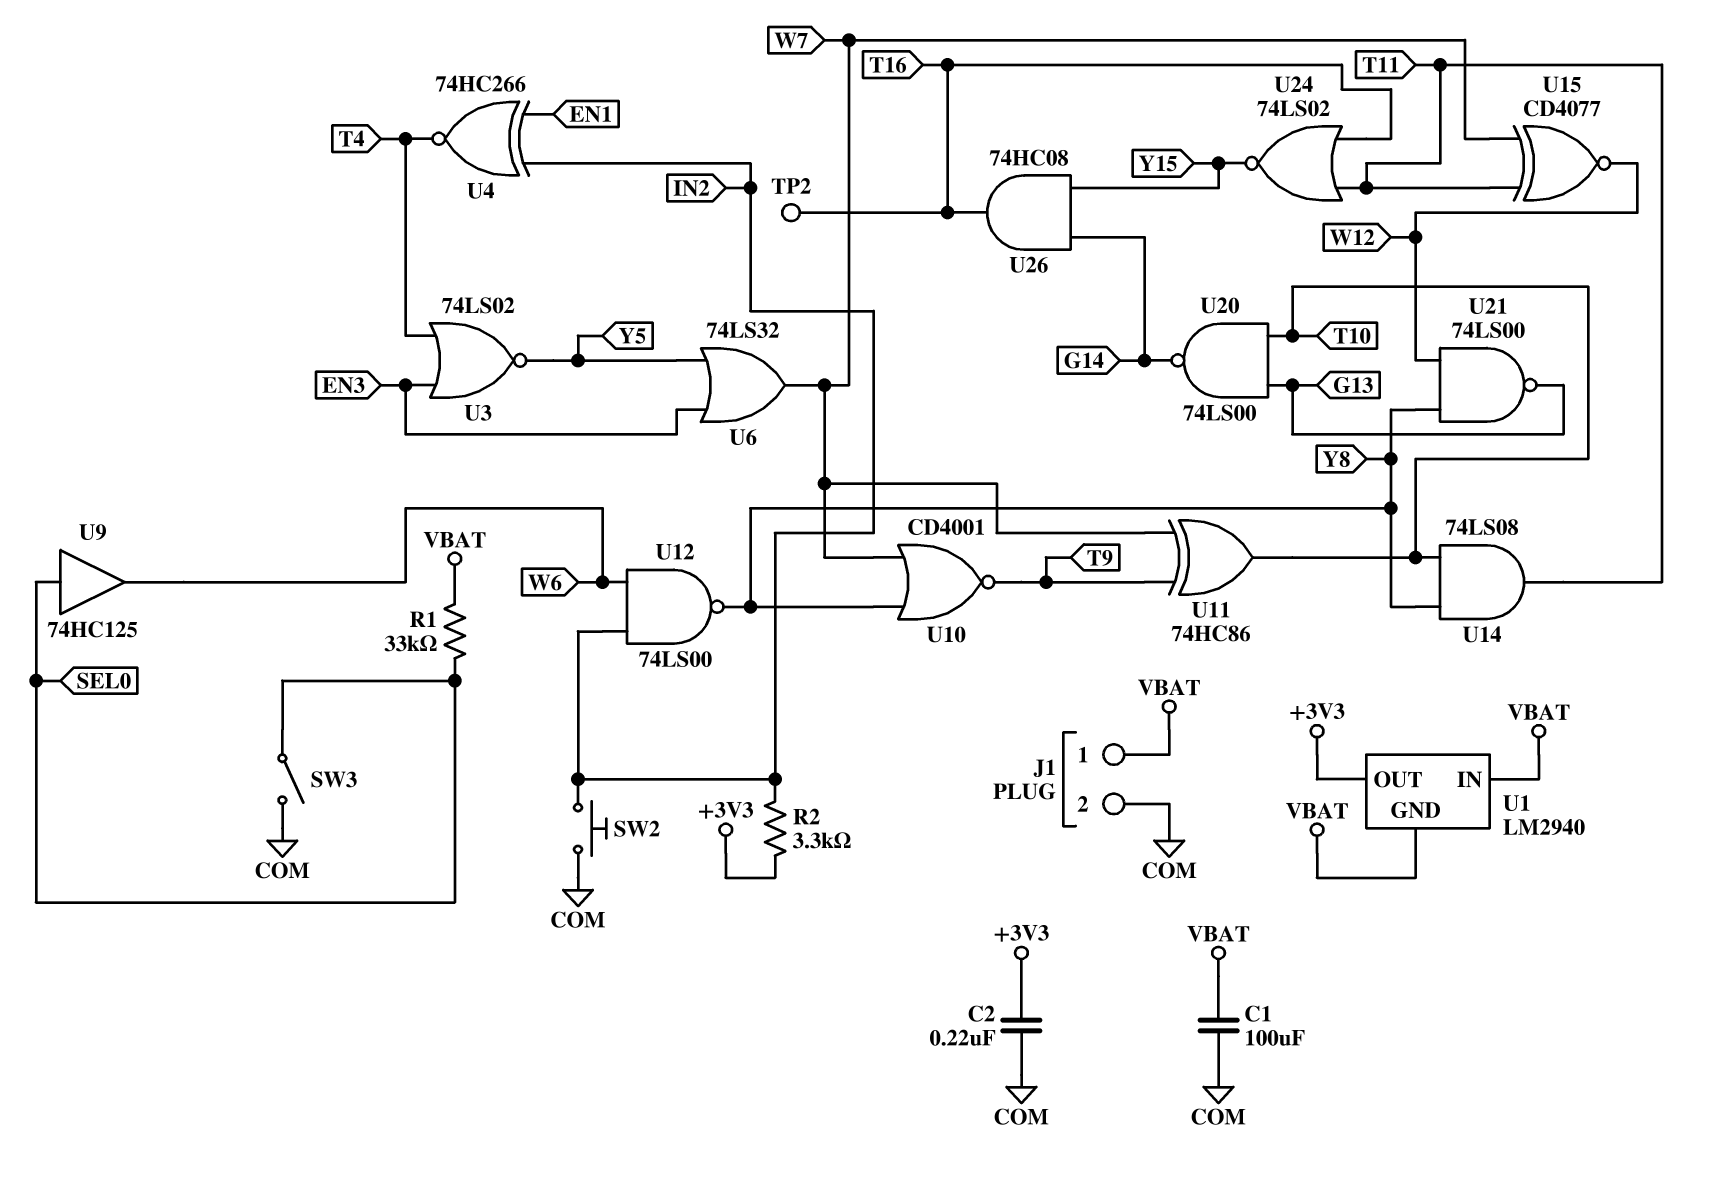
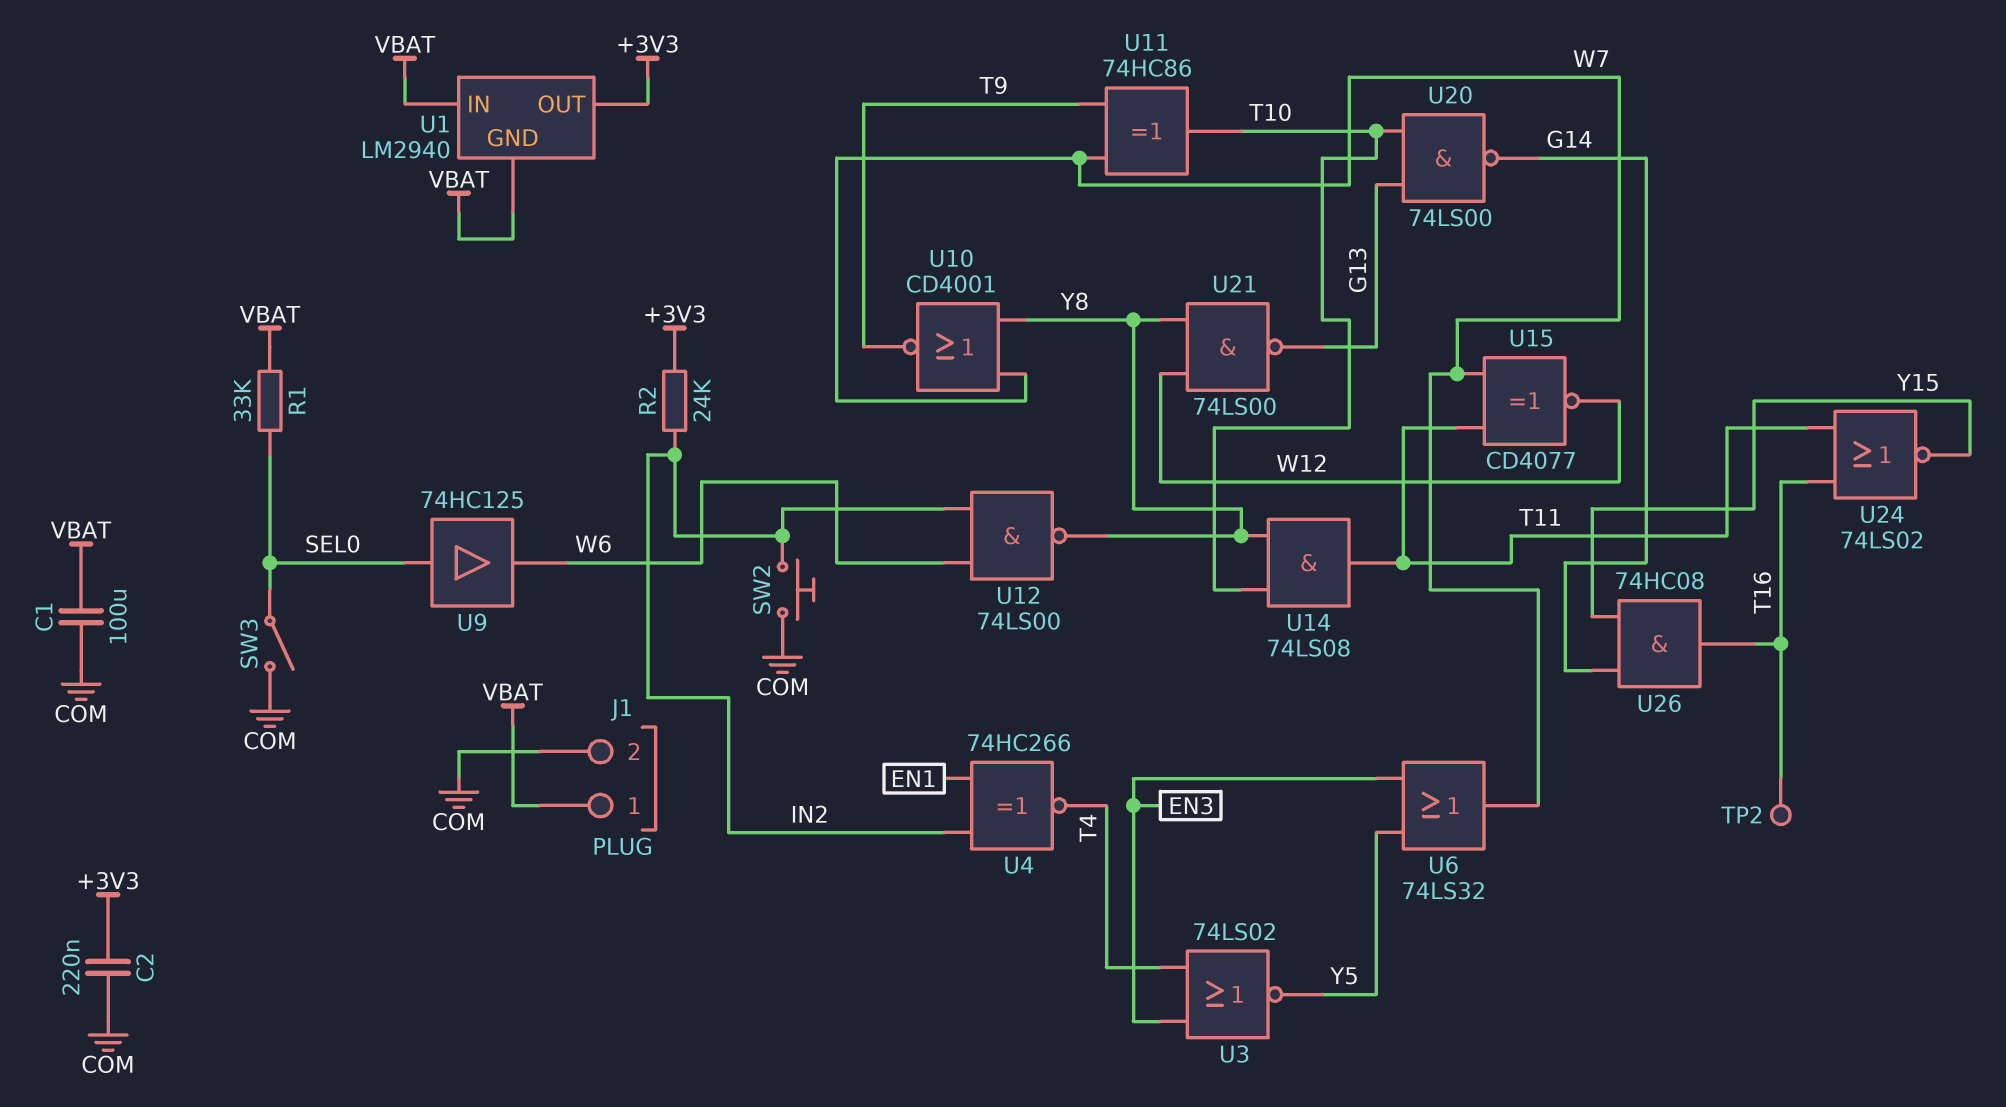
R2: 3.3k (+3V3, IN2) -> 24k (+3V3, IN2)

